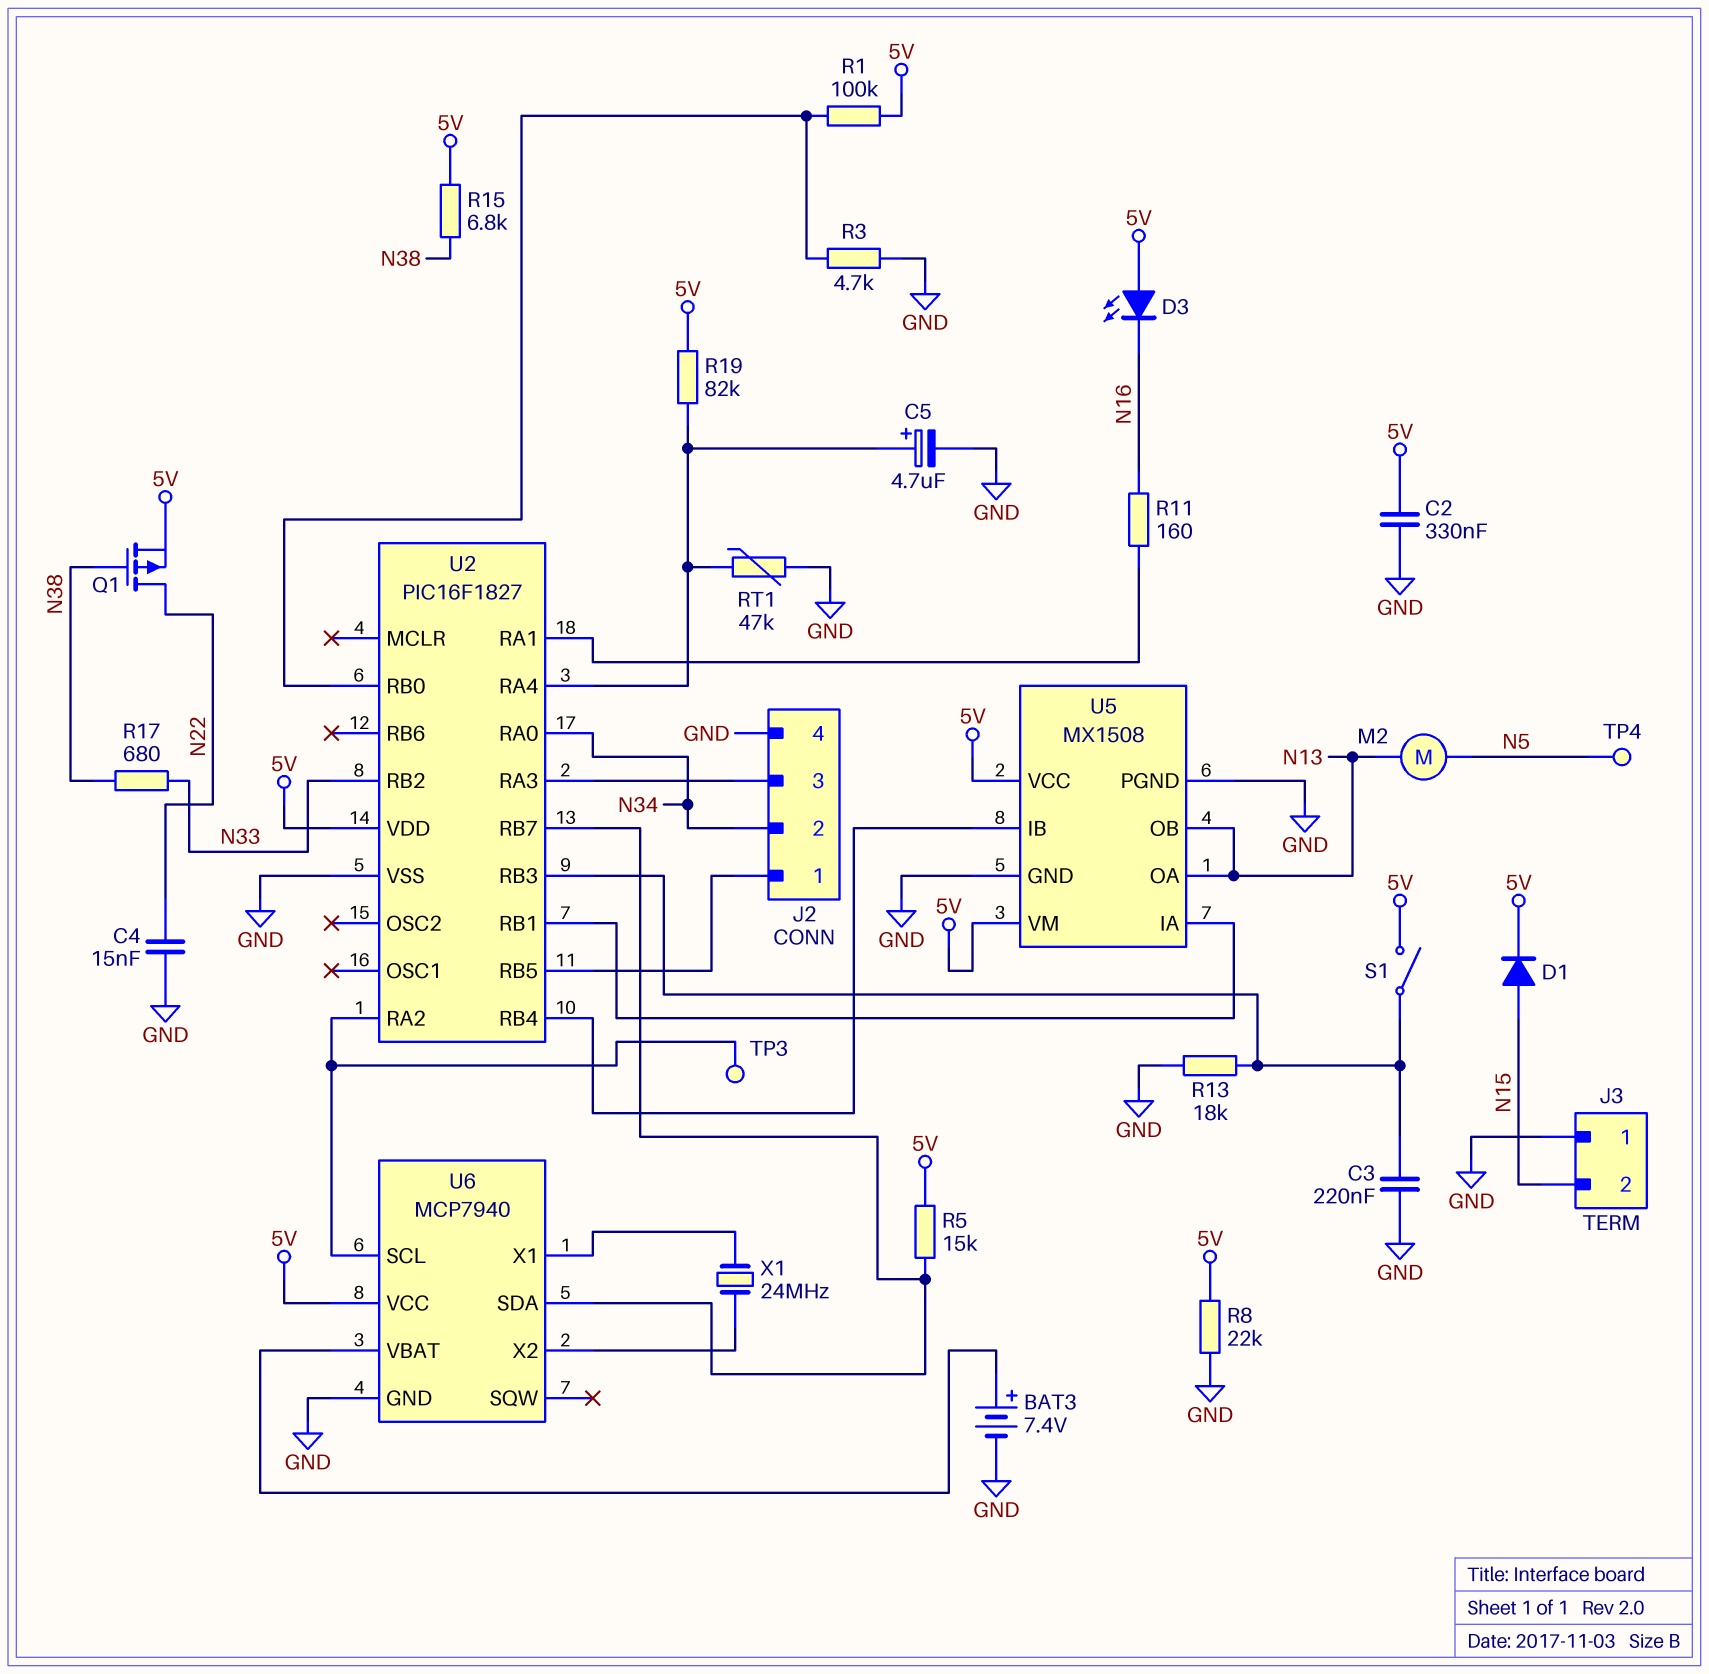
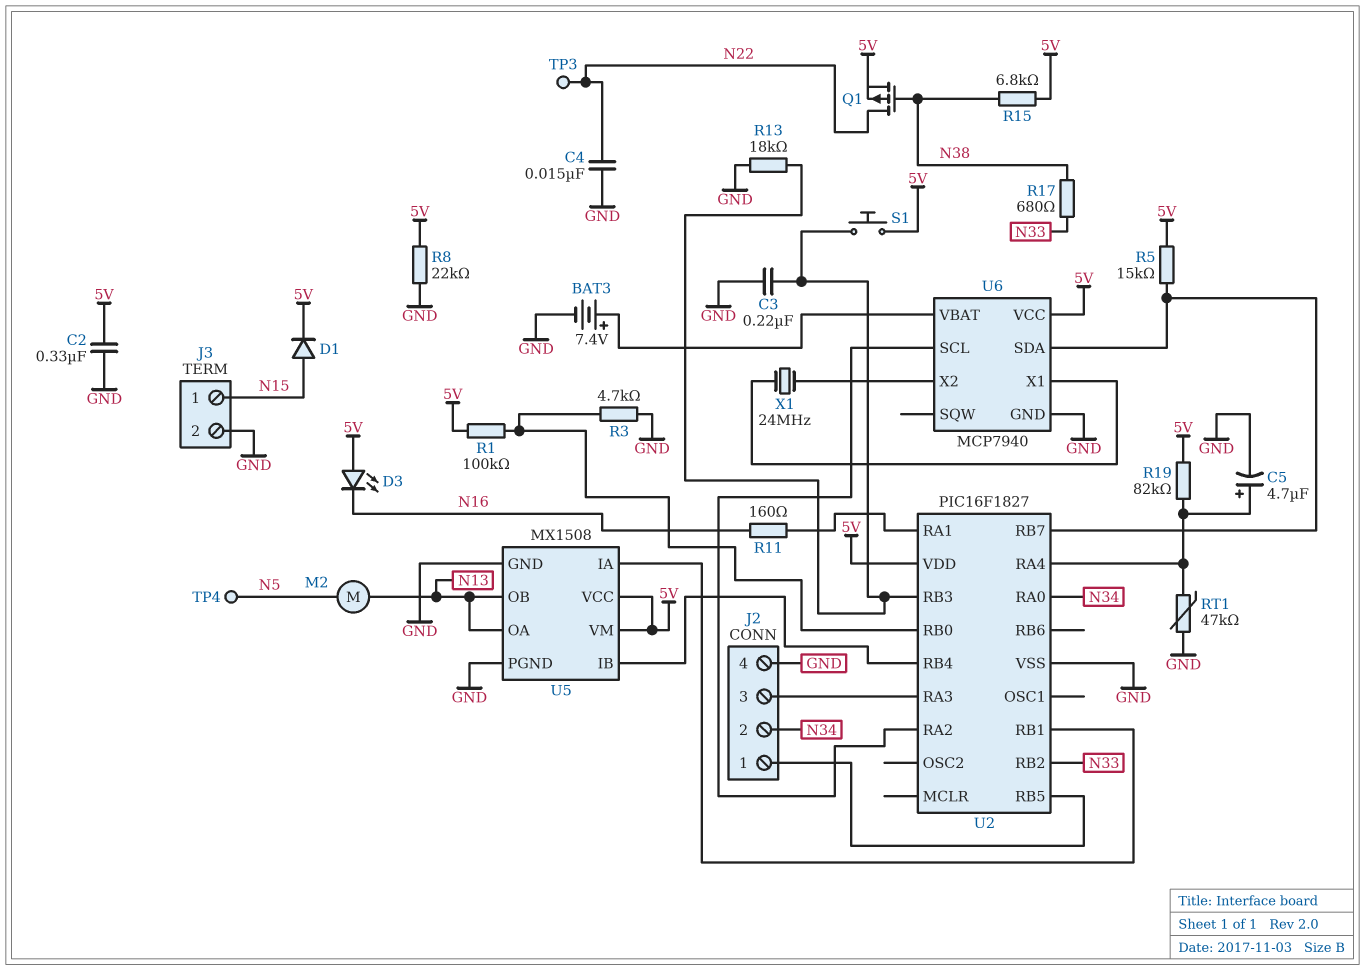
J3 pin 1: GND -> N15
J3 pin 2: N15 -> GND
S1: switch (5V, U2/RB3) -> button (5V, U2/RB3)
TP3: test point (U2/RA2) -> test point (N22)

